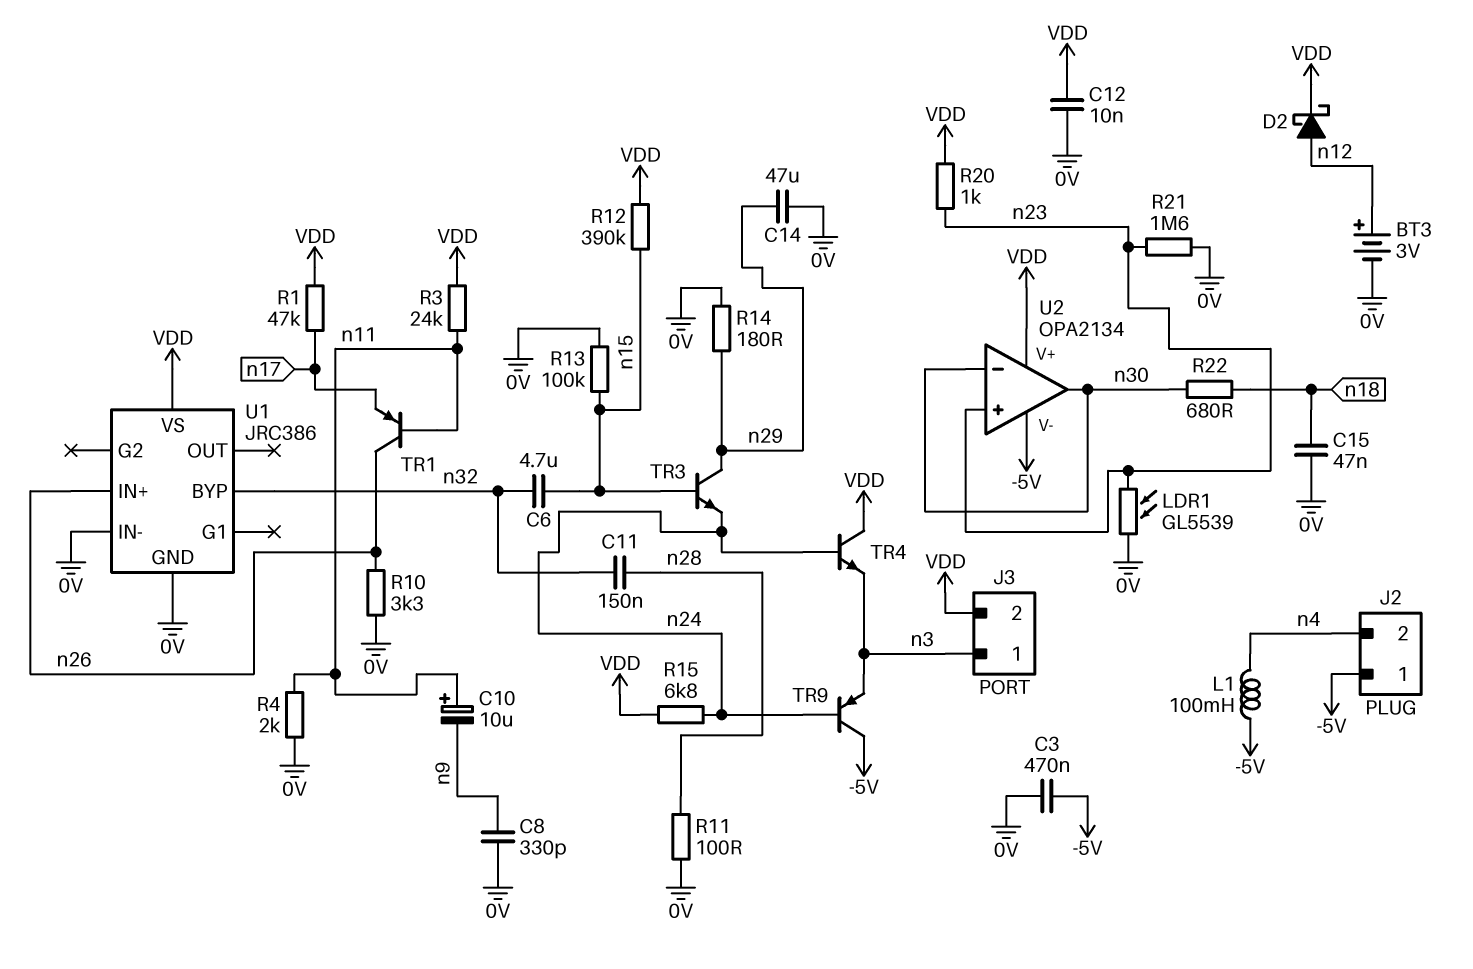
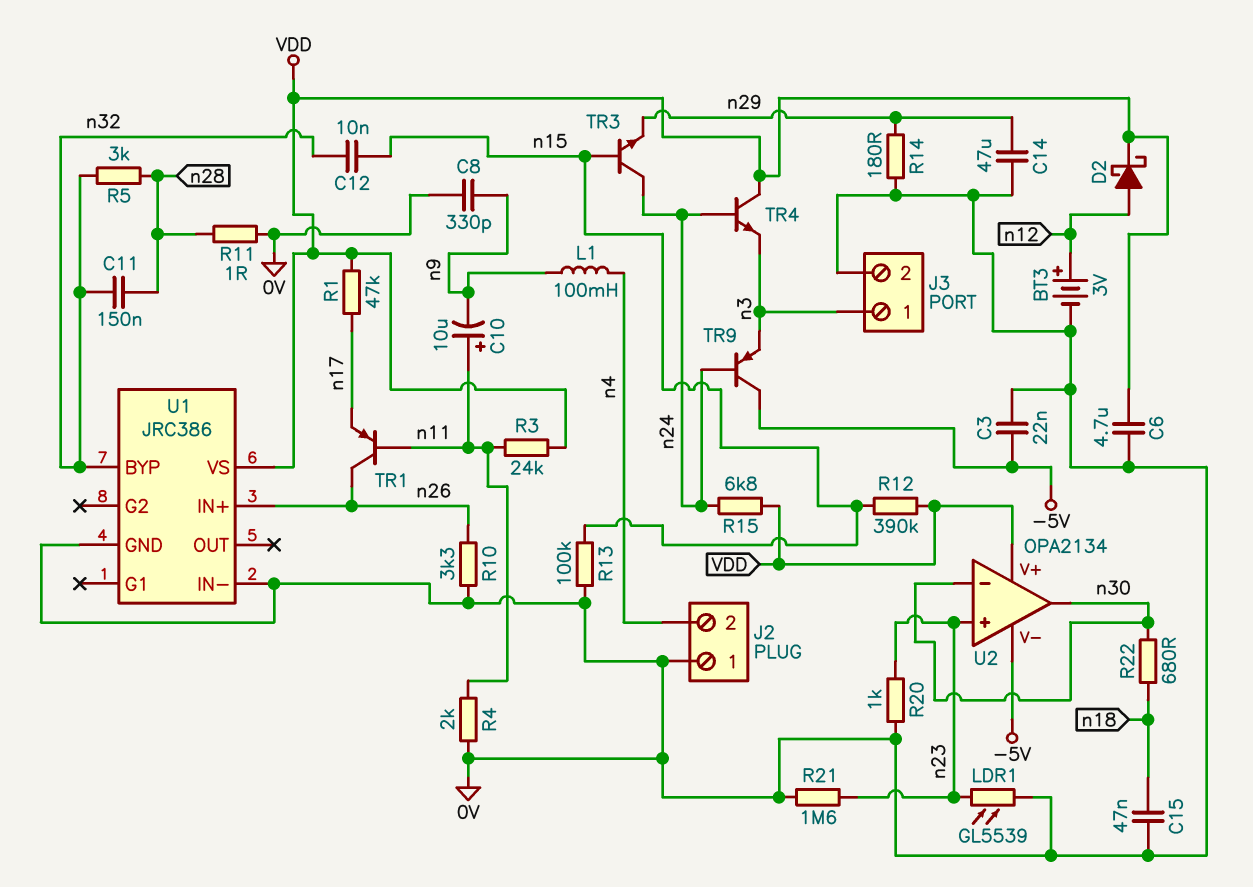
C3: 470nF (-5V, 0V) -> 22nF (-5V, 0V)
C6: 4.7uF (n15, n32) -> 4.7uF (0V, VDD)
C12: 10nF (0V, VDD) -> 10nF (n15, n32)
J2 pin 1: -5V -> 0V
J3 pin 2: VDD -> 0V
L1: 100mH (-5V, n4) -> 100mH (n4, n9)
R5: none -> 3k (n28, n32)
R11: 100 (0V, n28) -> 1 (0V, n28)
R20: 1k (VDD, n23) -> 1k (0V, n23)
TR3: NPN (B n15, C n29, E n24) -> NPN (B n15, C n24, E n29)

